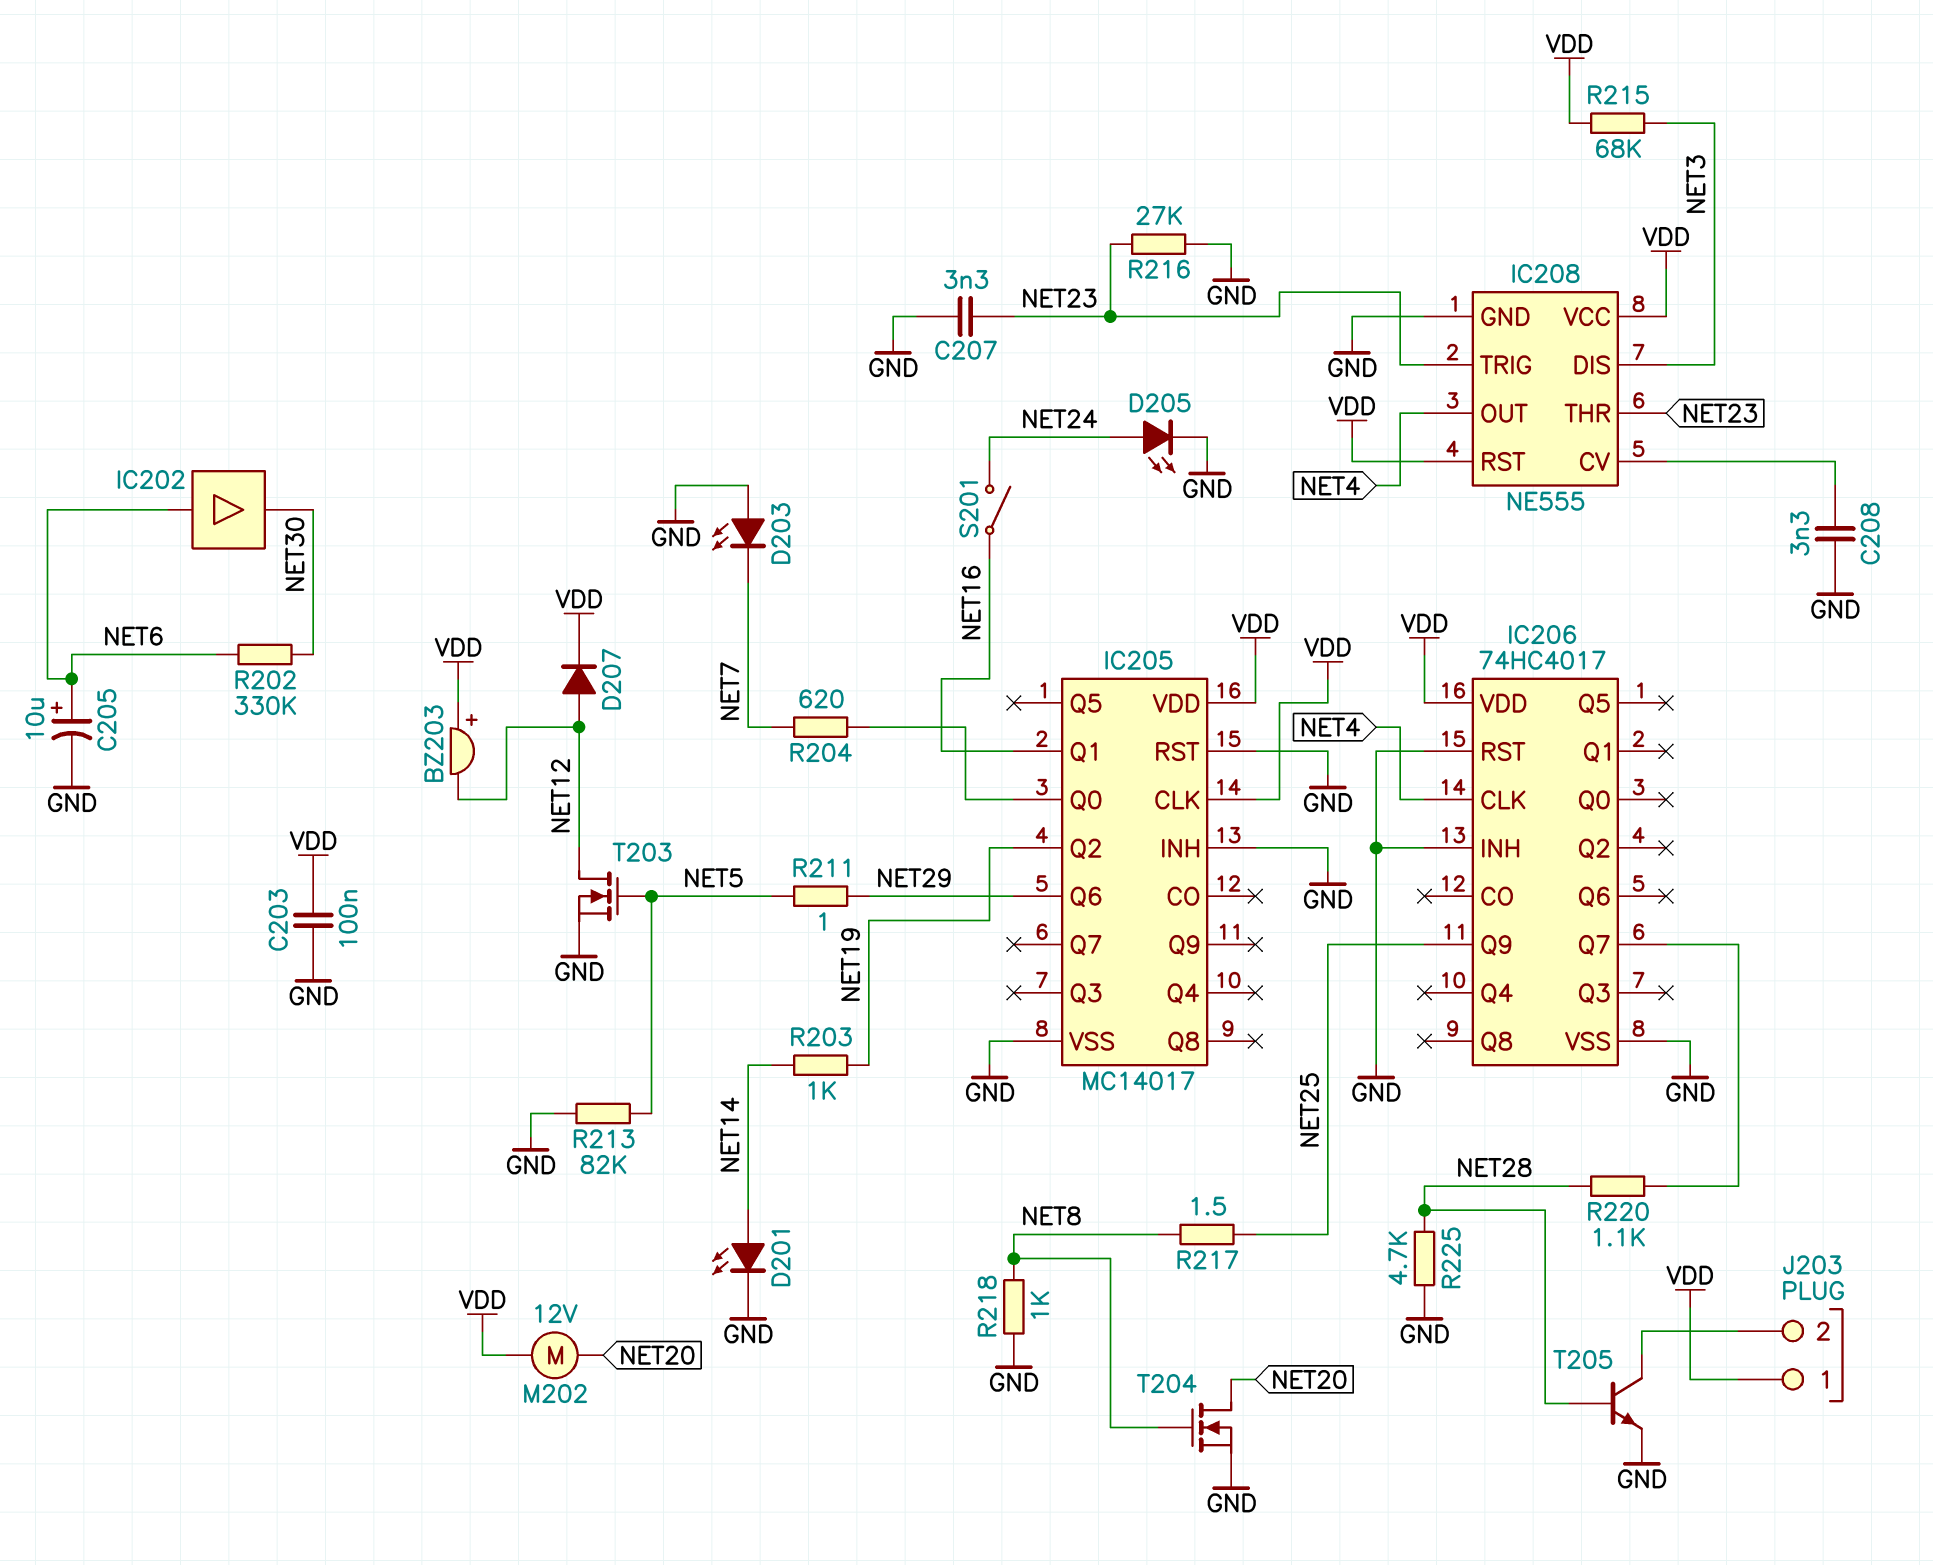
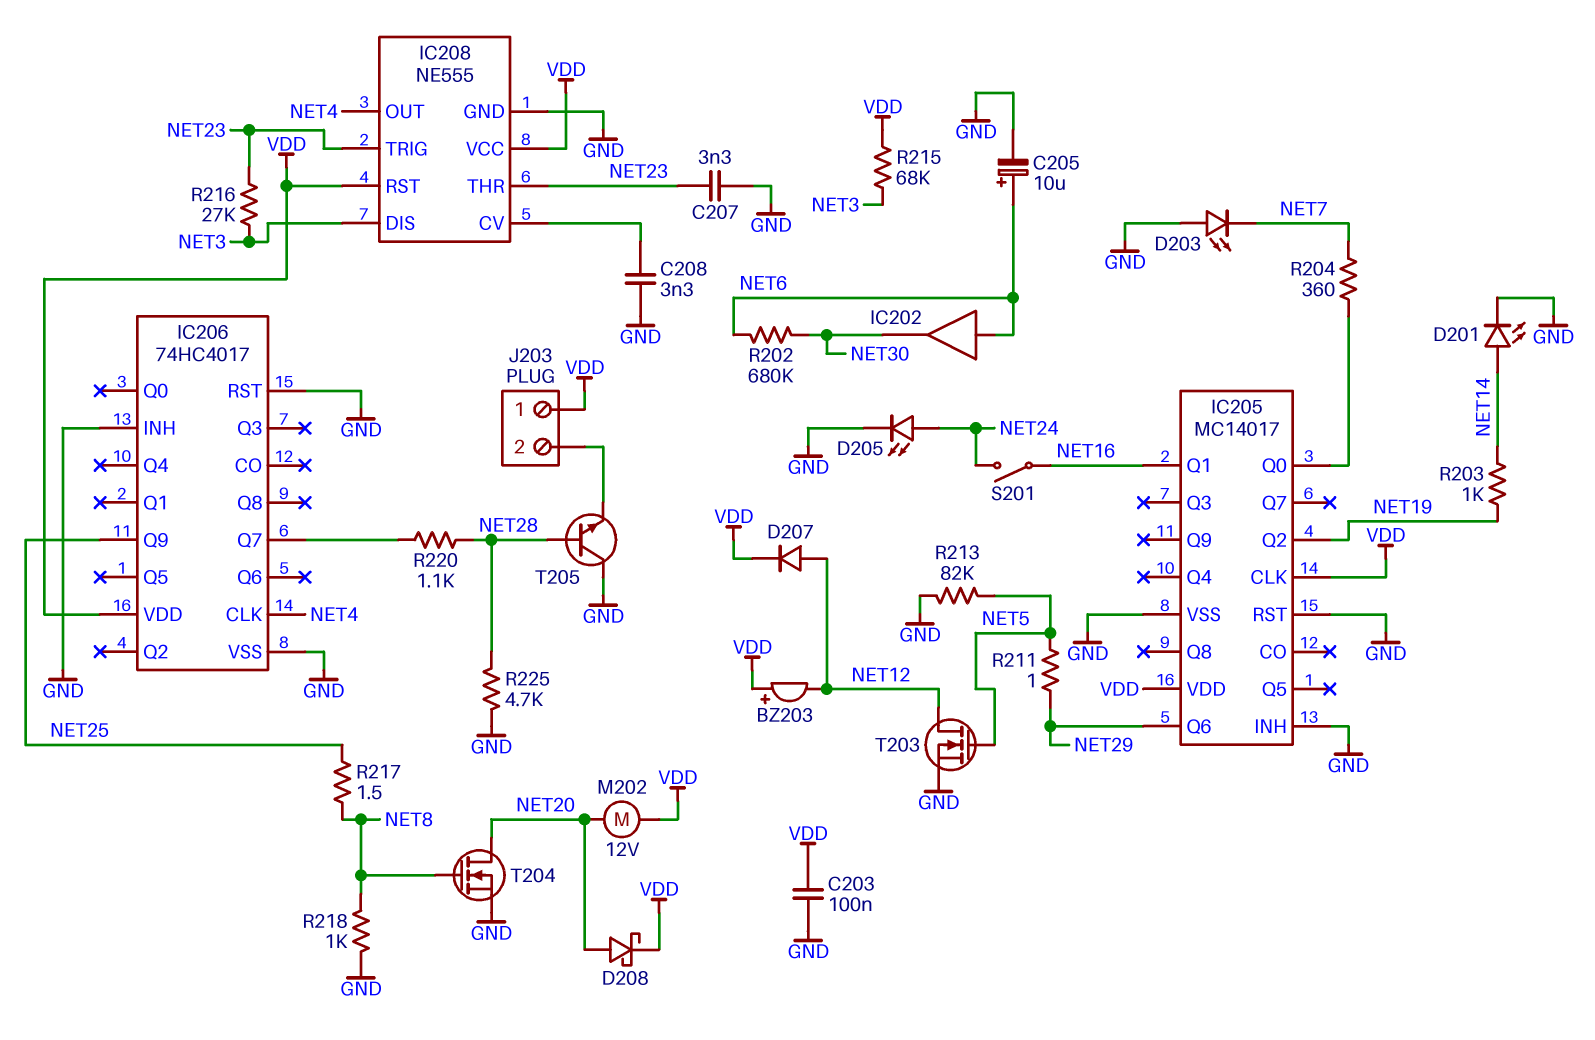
D208: none -> schottky (A NET20, K VDD)
R202: 330k (NET6, NET30) -> 680k (NET6, NET30)
R204: 620 (IC205/Q0, NET7) -> 360 (IC205/Q0, NET7)
R216: 27k (GND, NET23) -> 27k (NET3, NET23)
T205: NPN (B NET28, C J203/2, E GND) -> NPN (B NET28, C GND, E J203/2)

